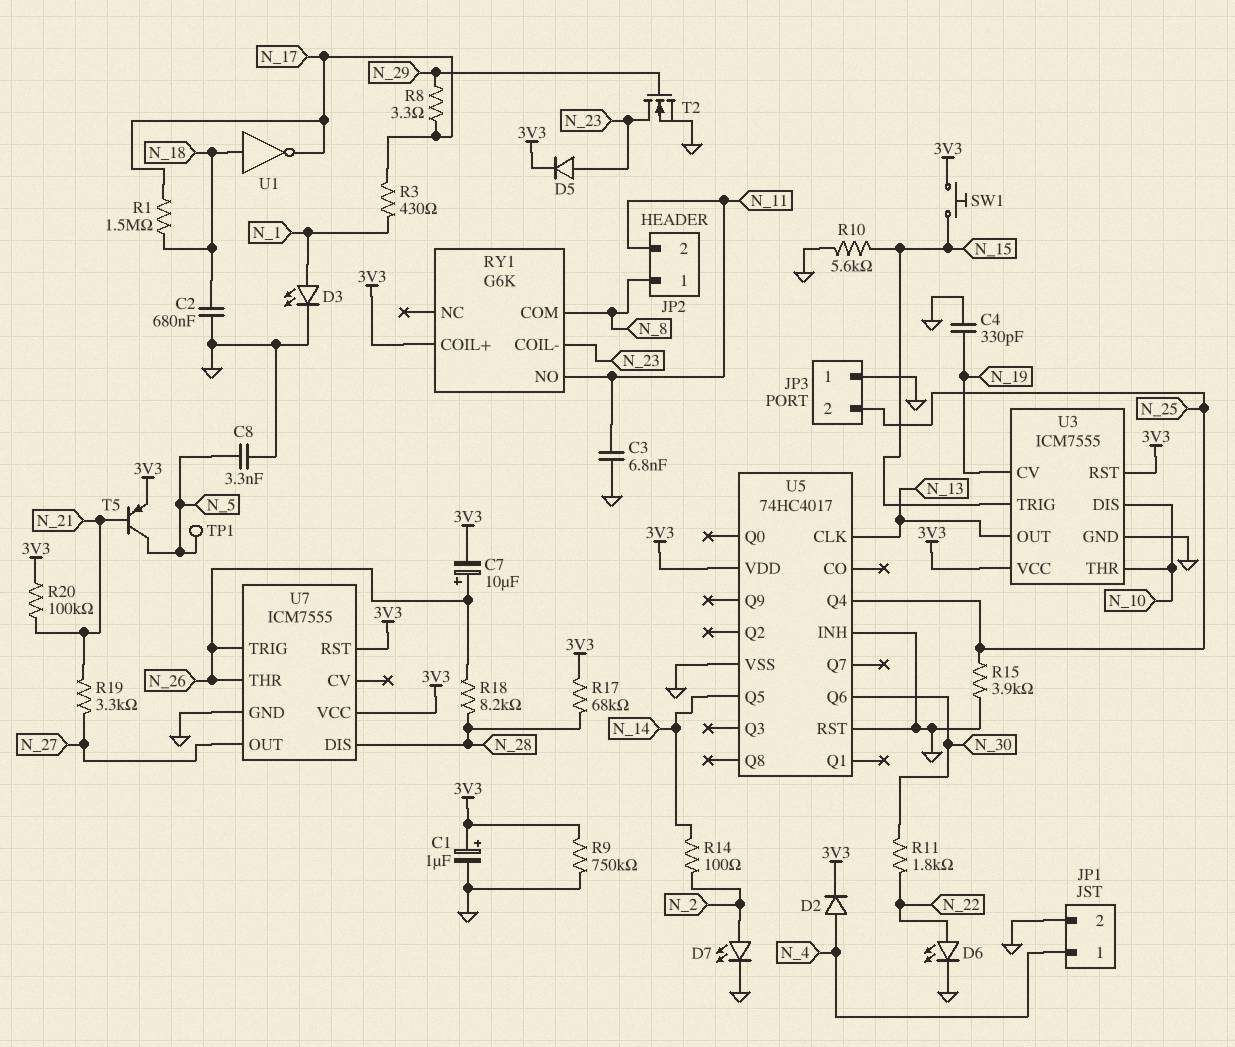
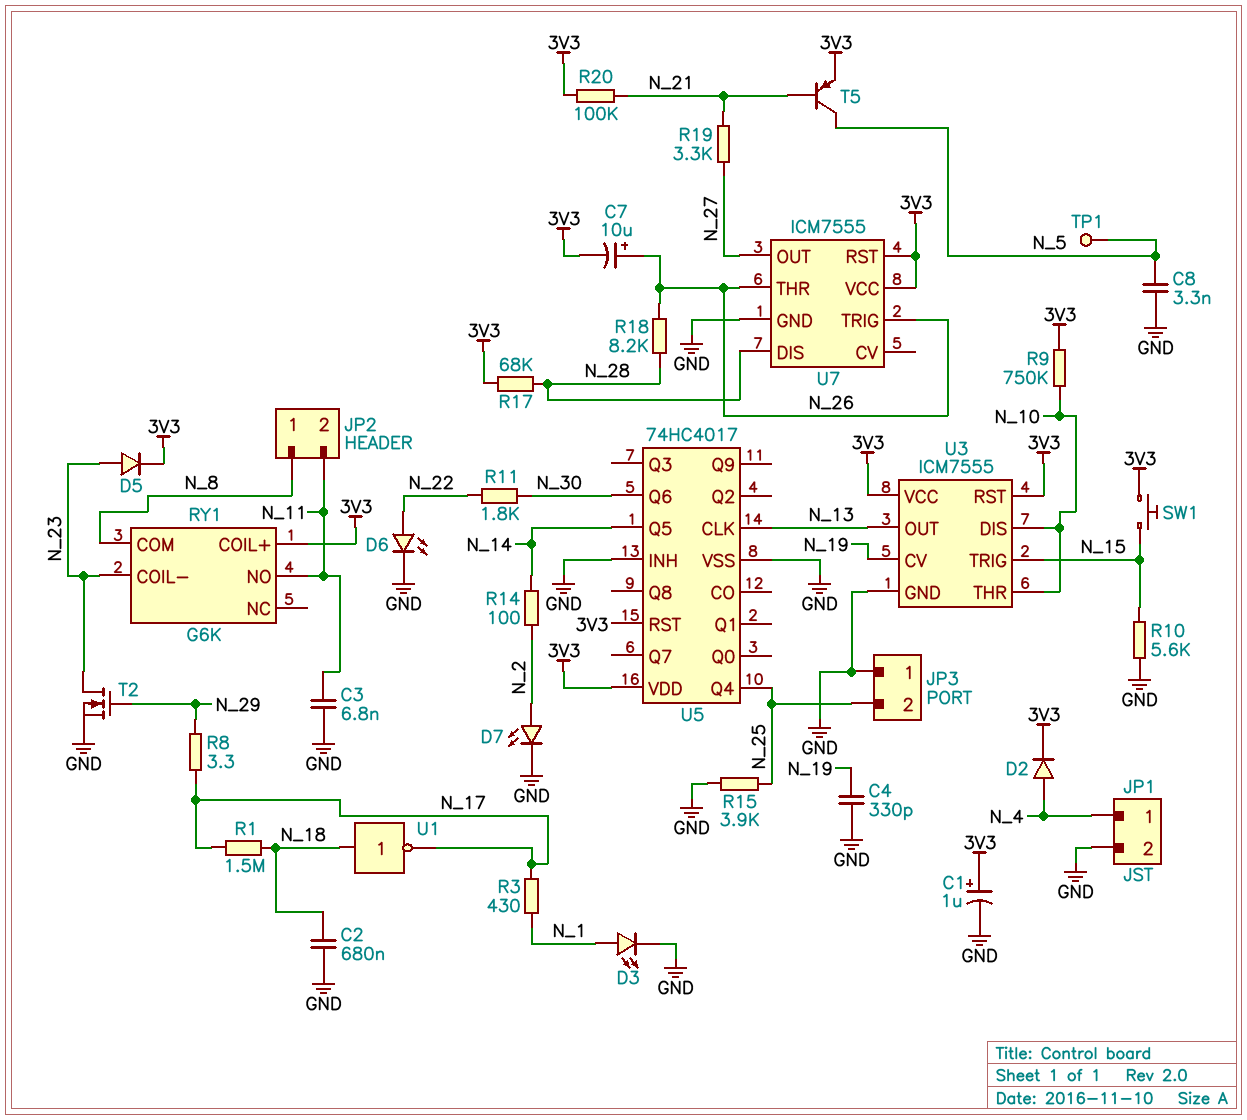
R9: 750k (3V3, GND) -> 750k (3V3, N_10)
U5 pin RST: GND -> 3V3

